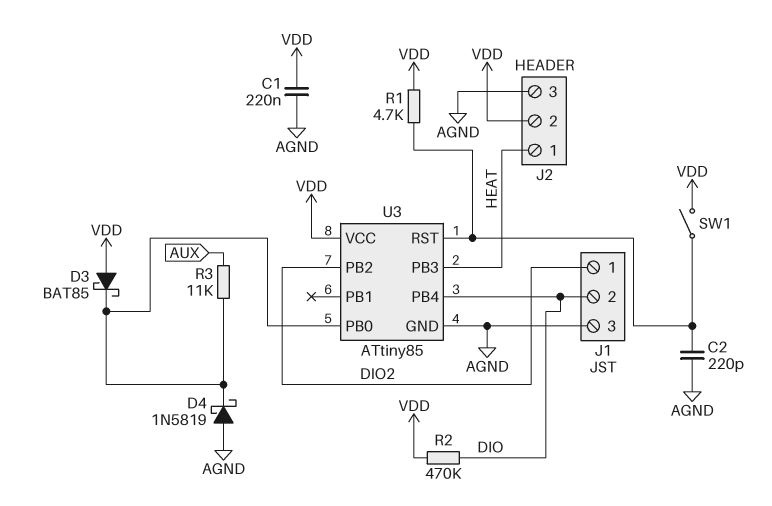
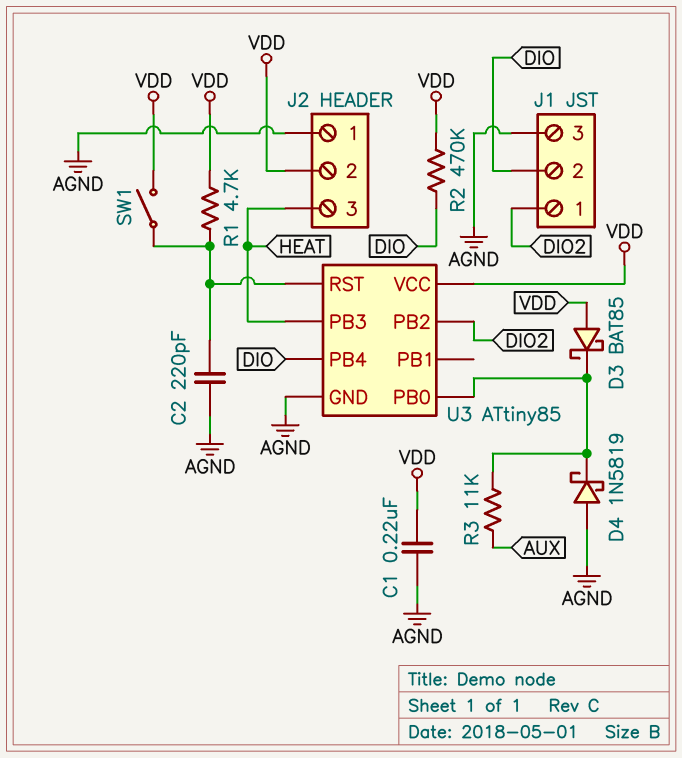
J2 pin 1: HEAT -> AGND
J2 pin 3: AGND -> HEAT

